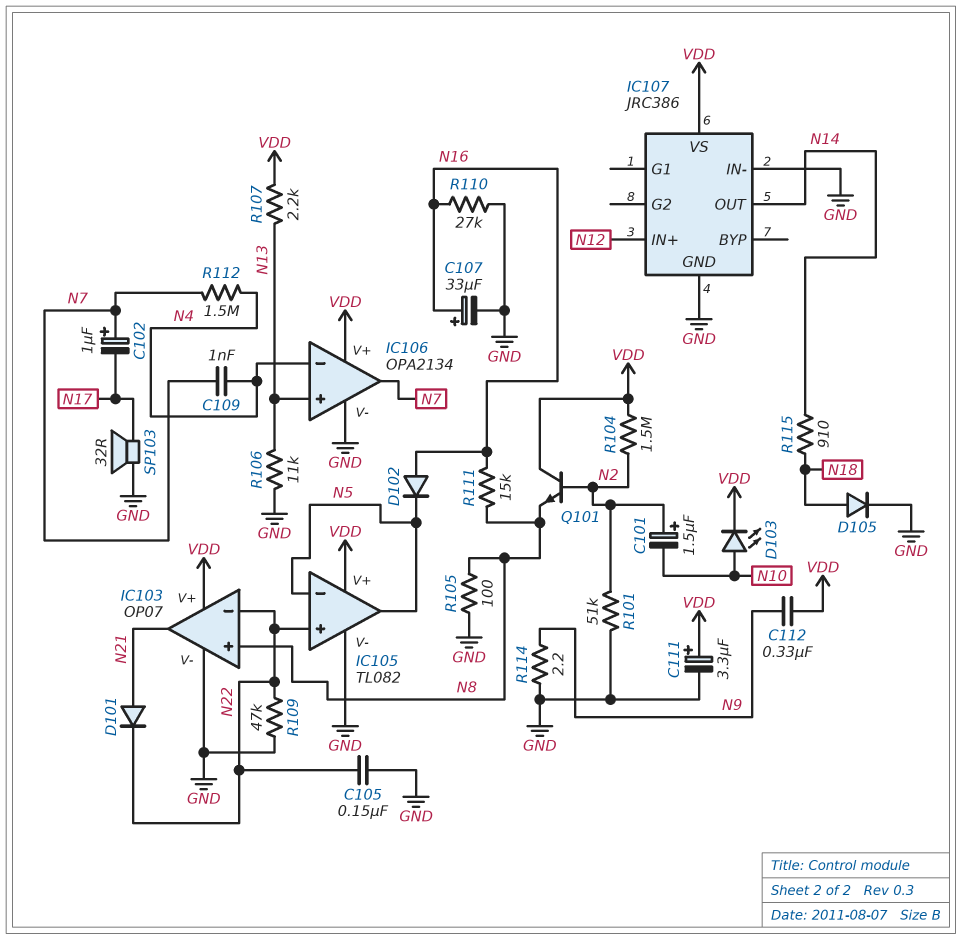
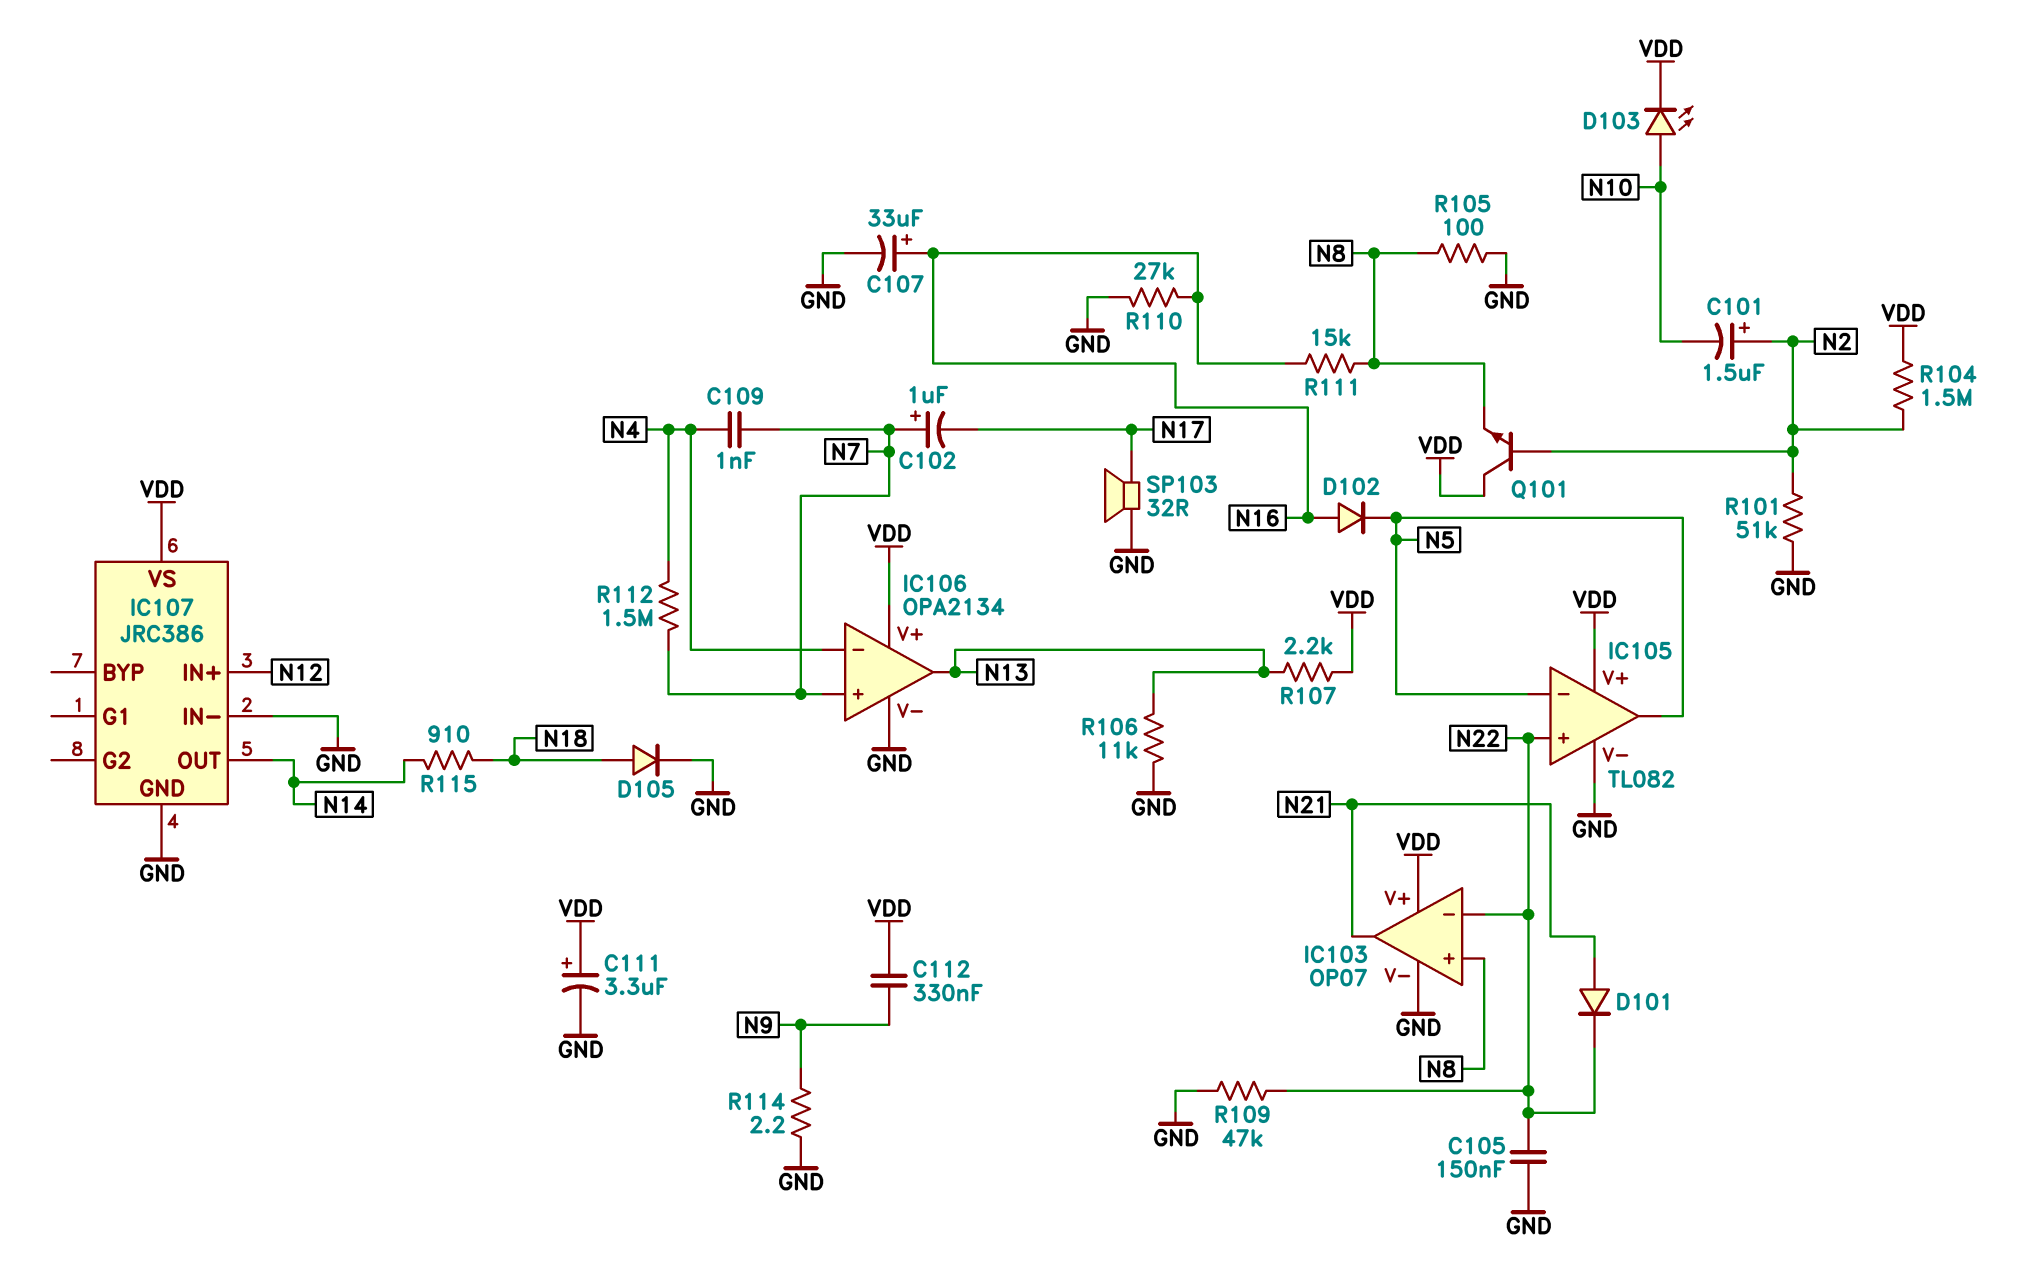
IC106 pin in+: N13 -> N7
IC106 pin out: N7 -> N13

